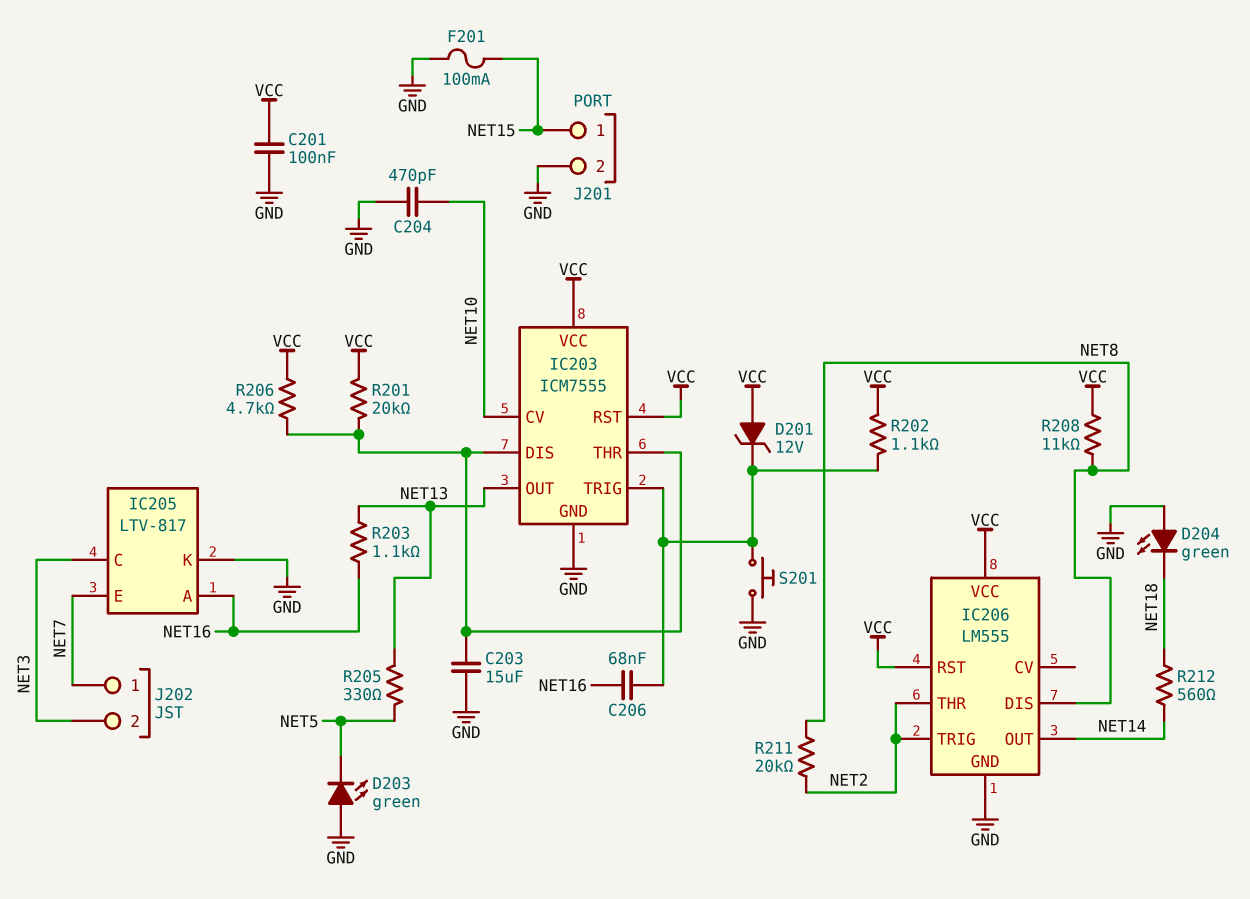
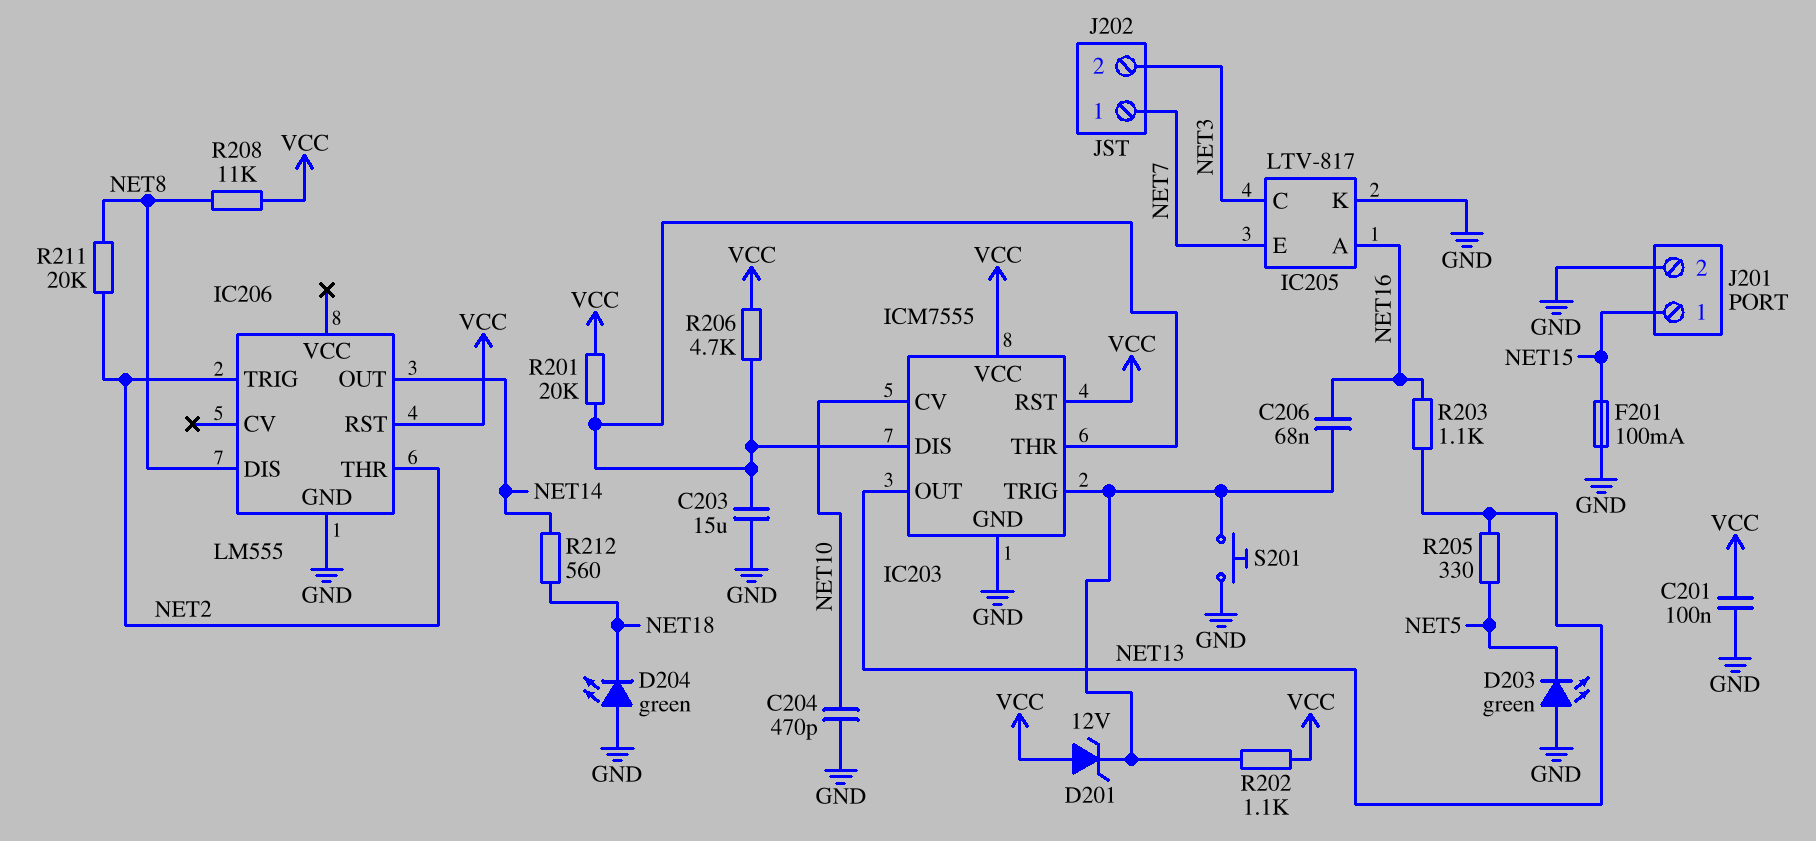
IC206 pin VCC: VCC -> none

